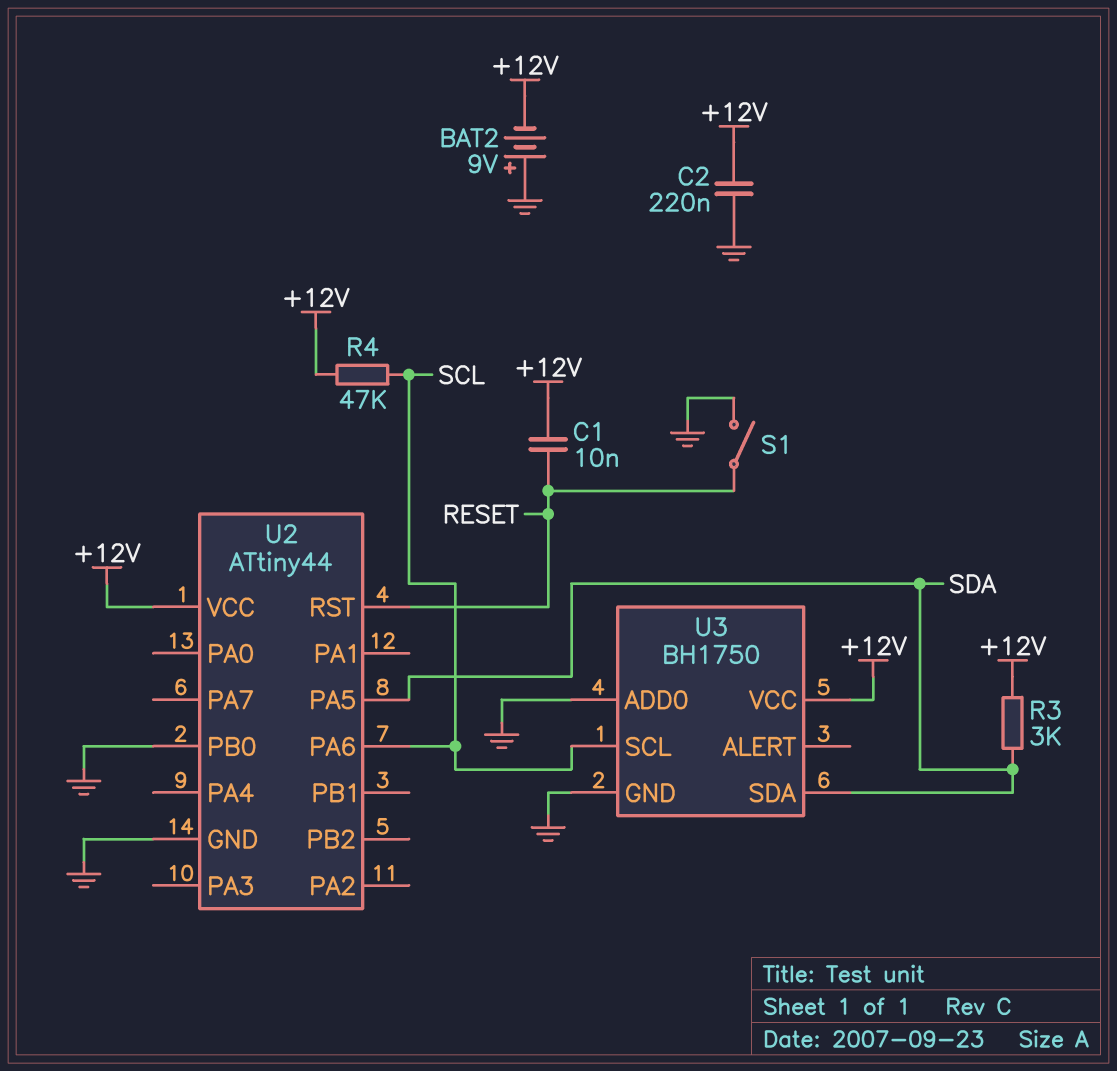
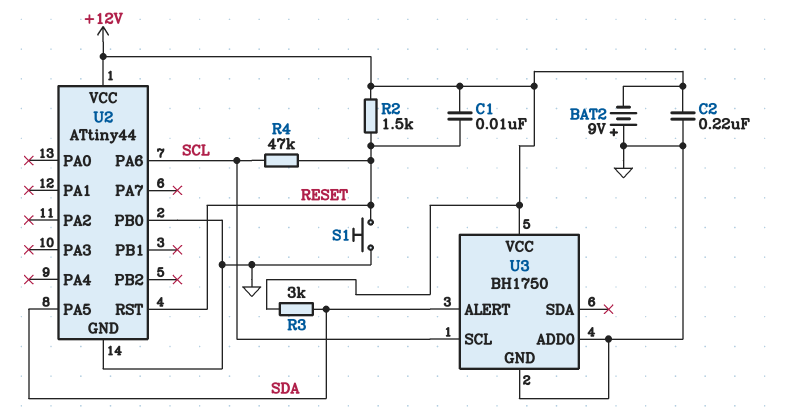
R2: none -> 1.5k (+12V, RESET)
R4: 47k (+12V, SCL) -> 47k (RESET, SCL)
S1: switch (GND, RESET) -> button (GND, RESET)
U3 pin ALERT: none -> SDA
U3 pin SDA: SDA -> none

